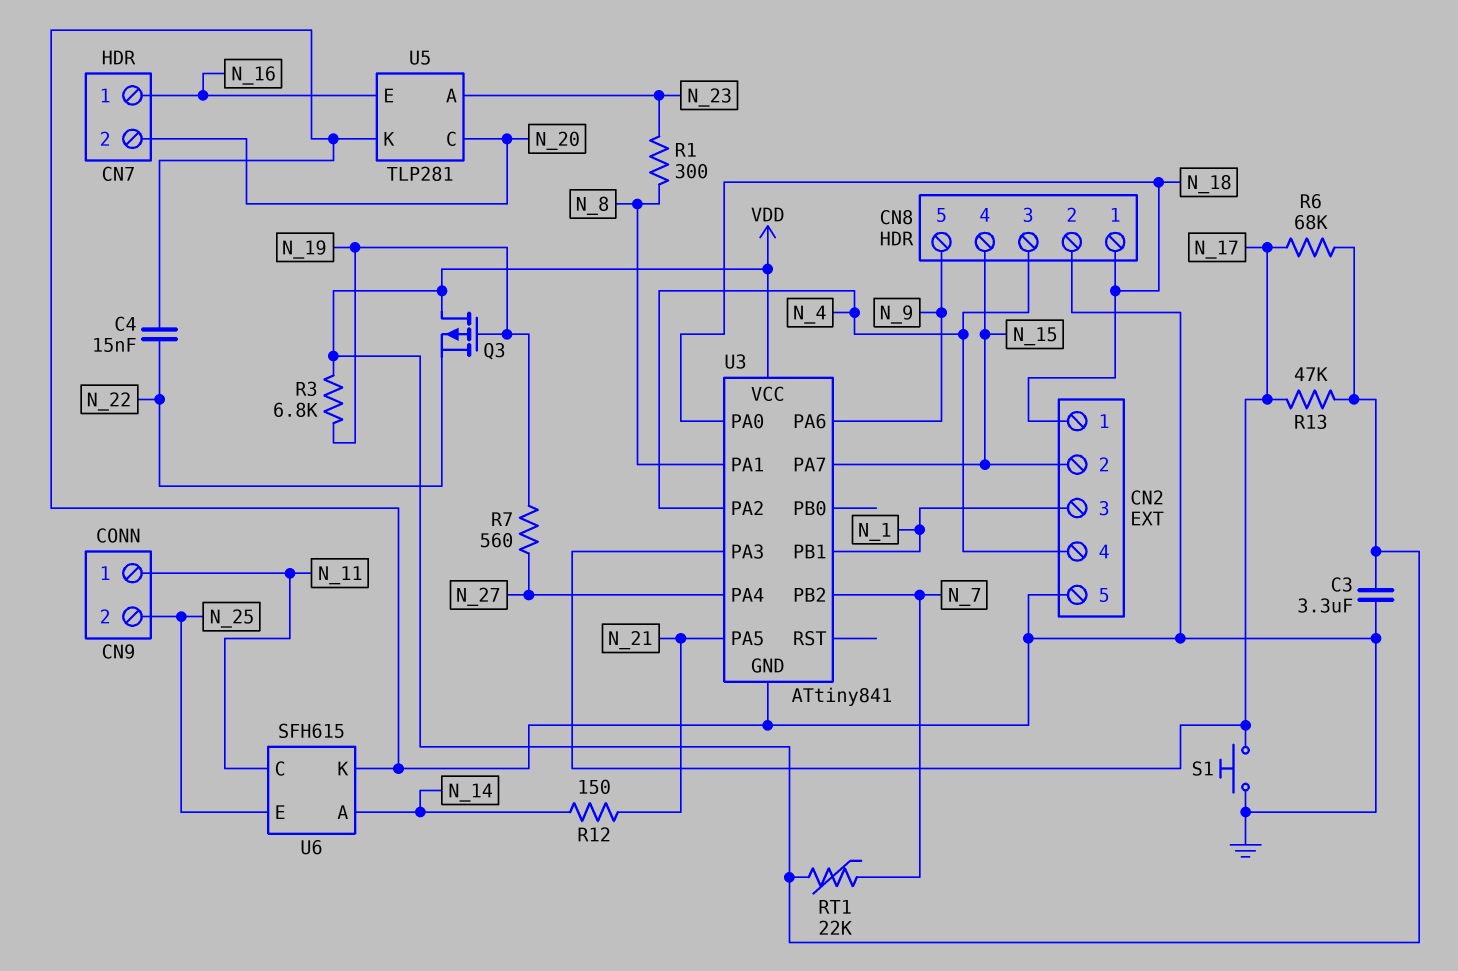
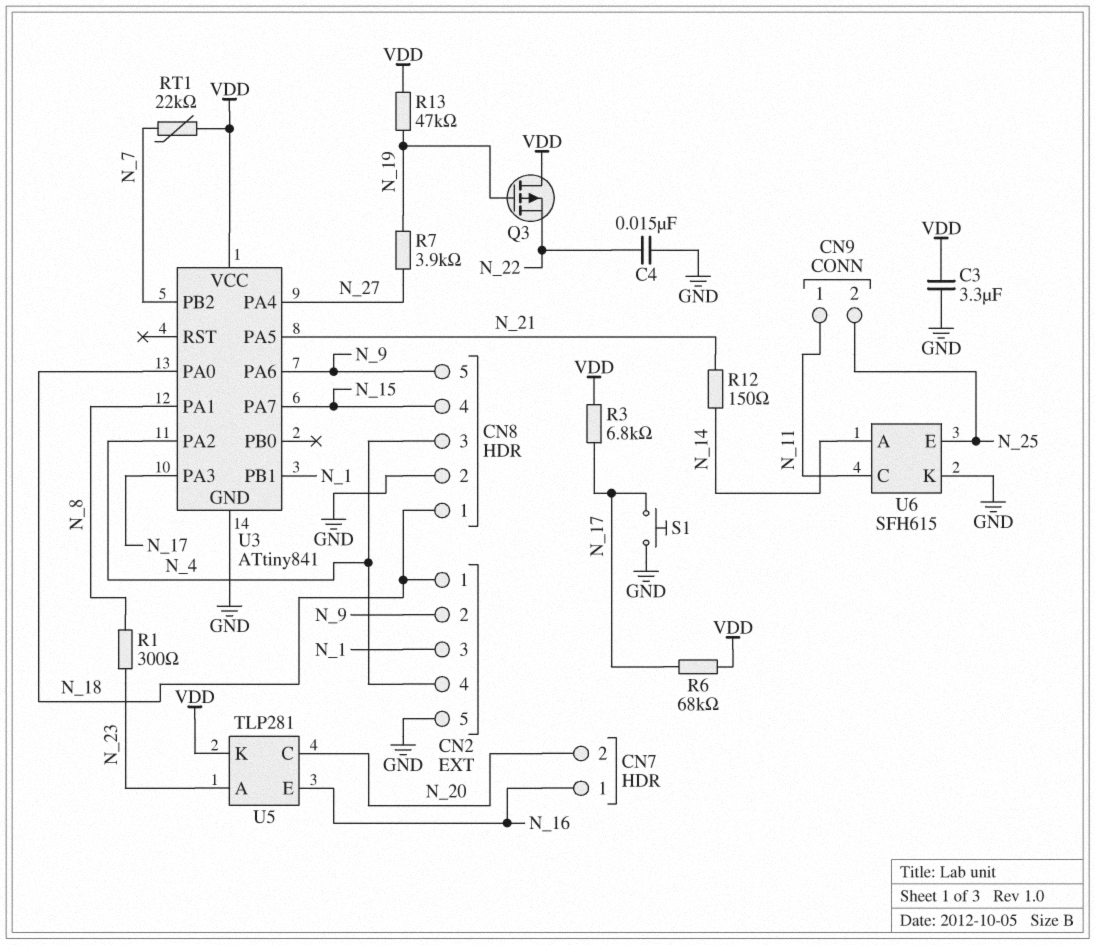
CN2 pin 2: N_15 -> N_9
R3: 6.8k (N_19, VDD) -> 6.8k (N_17, VDD)
R7: 560 (N_19, N_27) -> 3.9k (N_19, N_27)
R13: 47k (N_17, VDD) -> 47k (N_19, VDD)
U5 pin K: GND -> VDD

